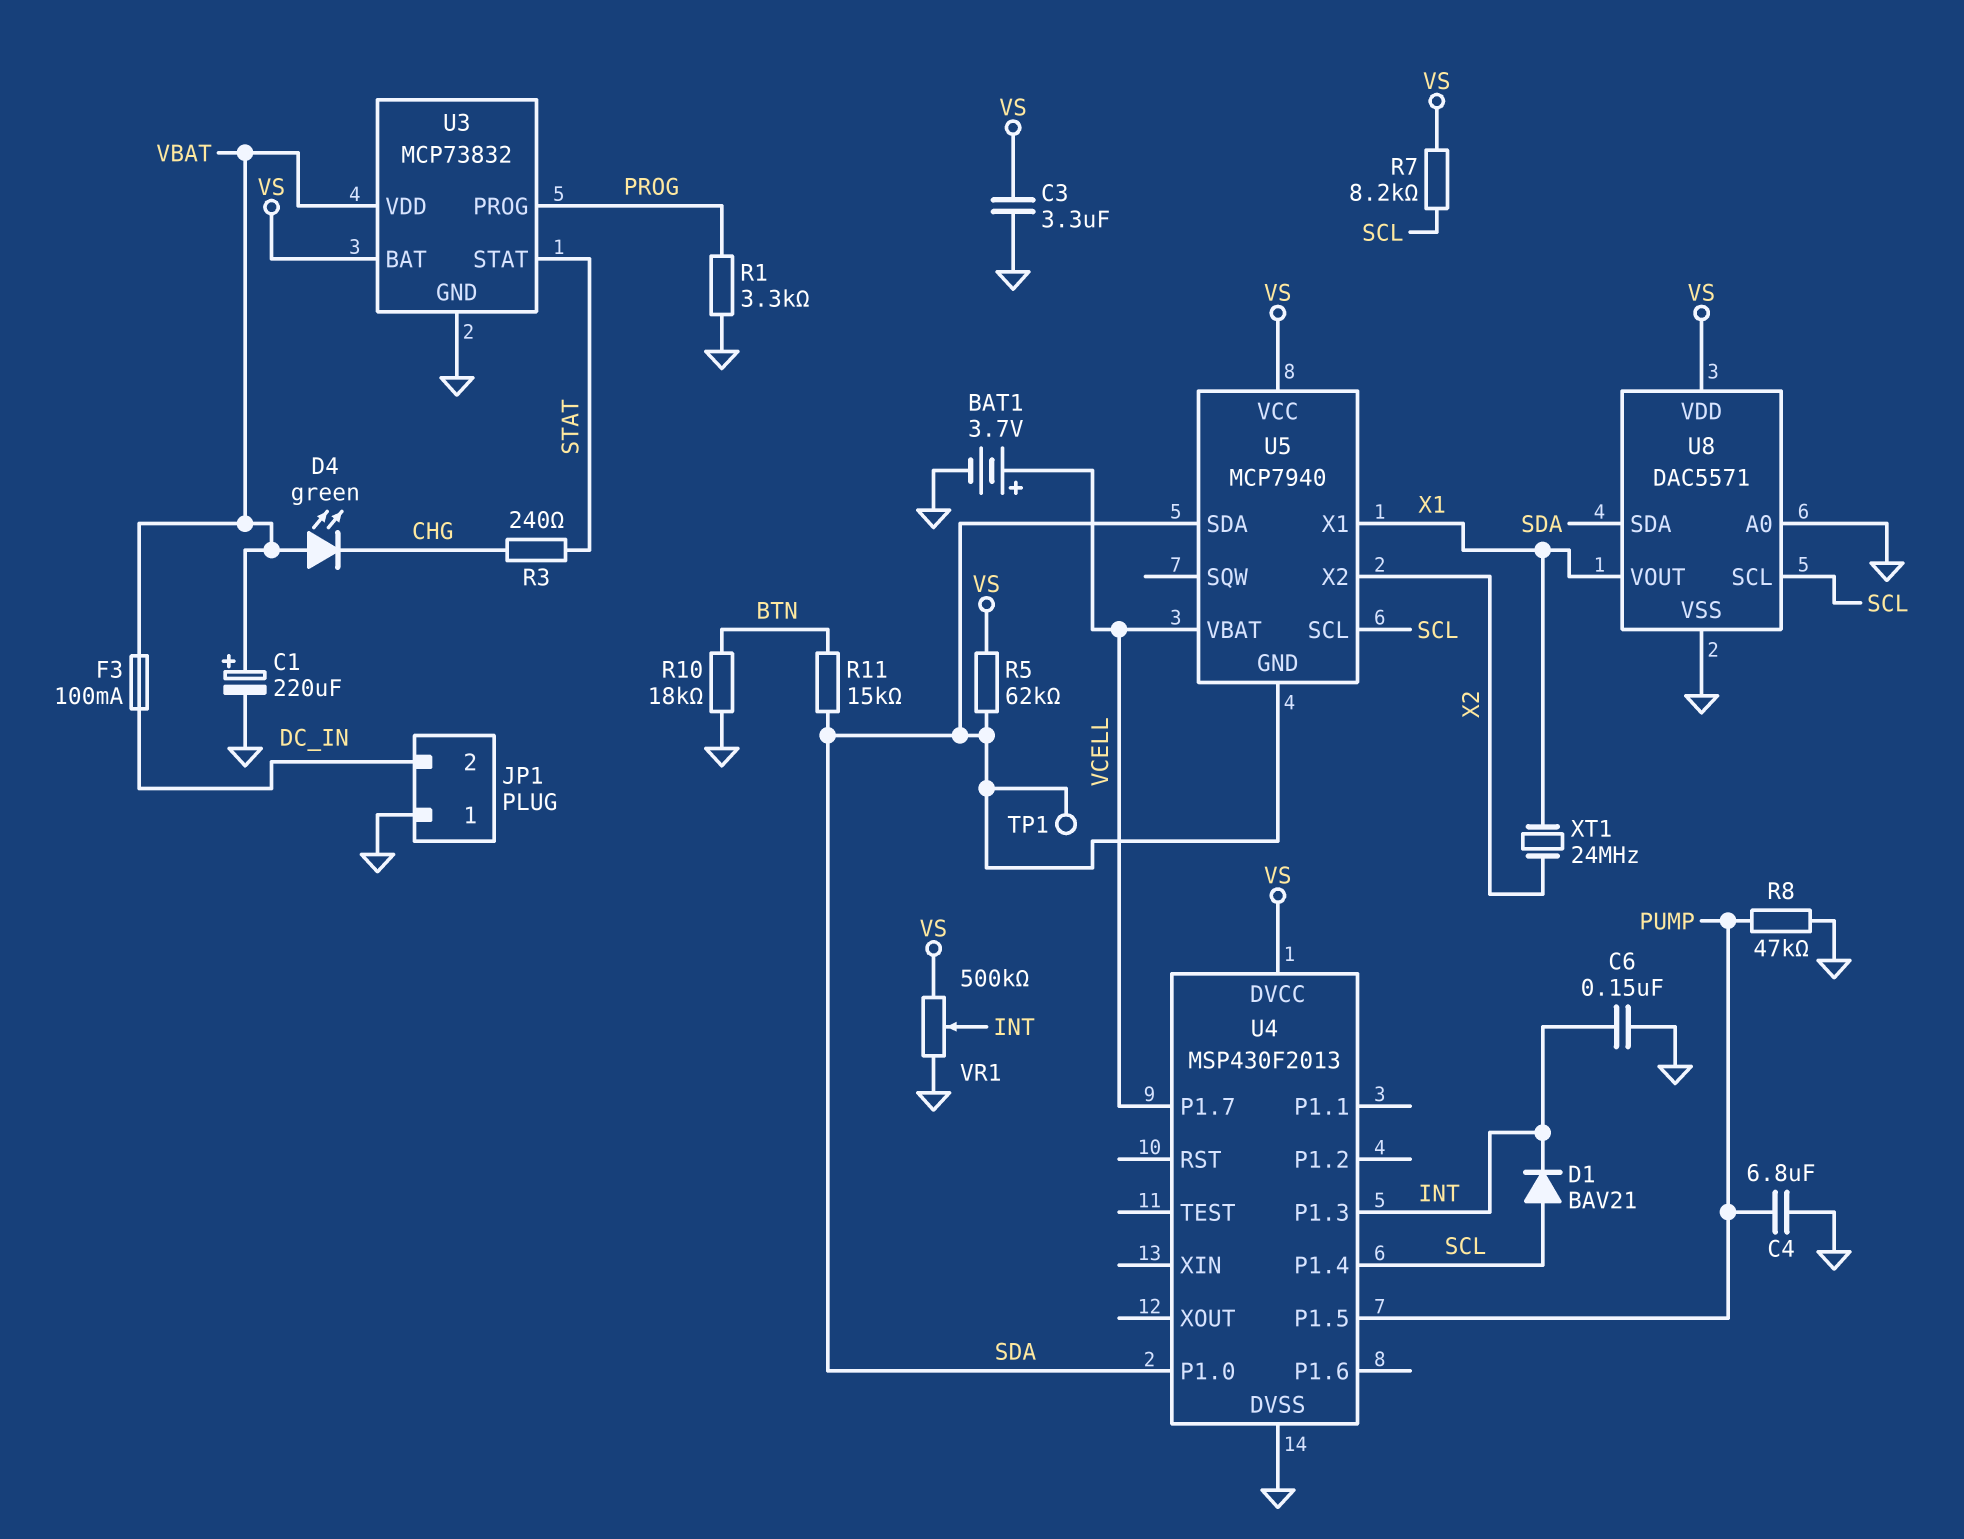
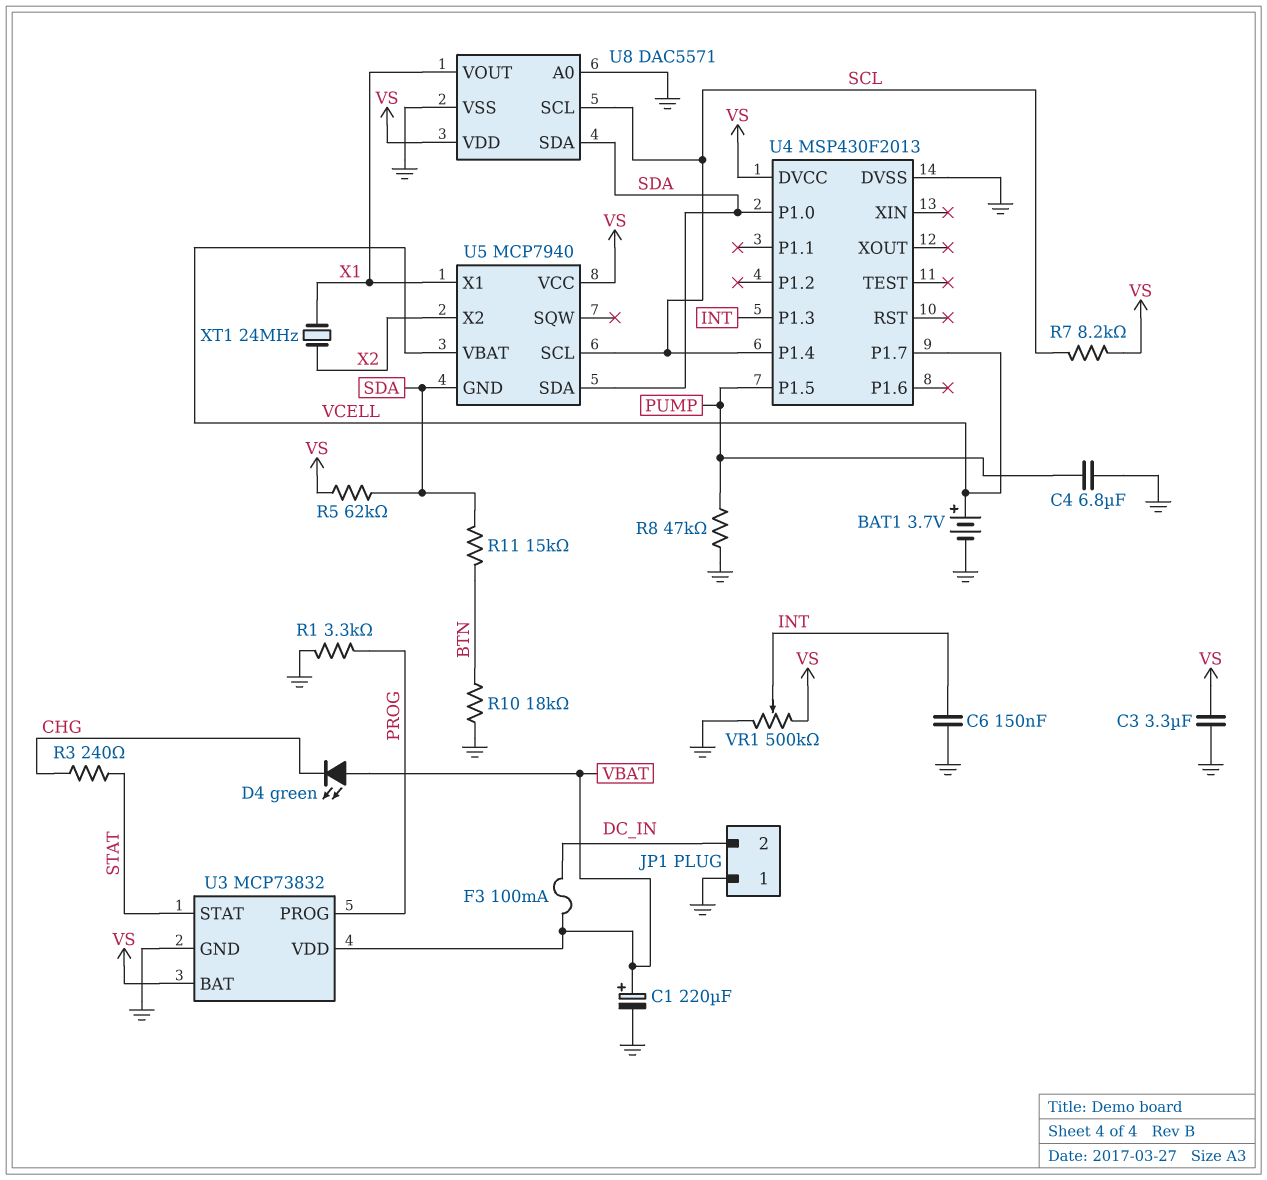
D1: diode BAV21 (A SCL, K INT) -> none
TP1: test point (SDA) -> none

